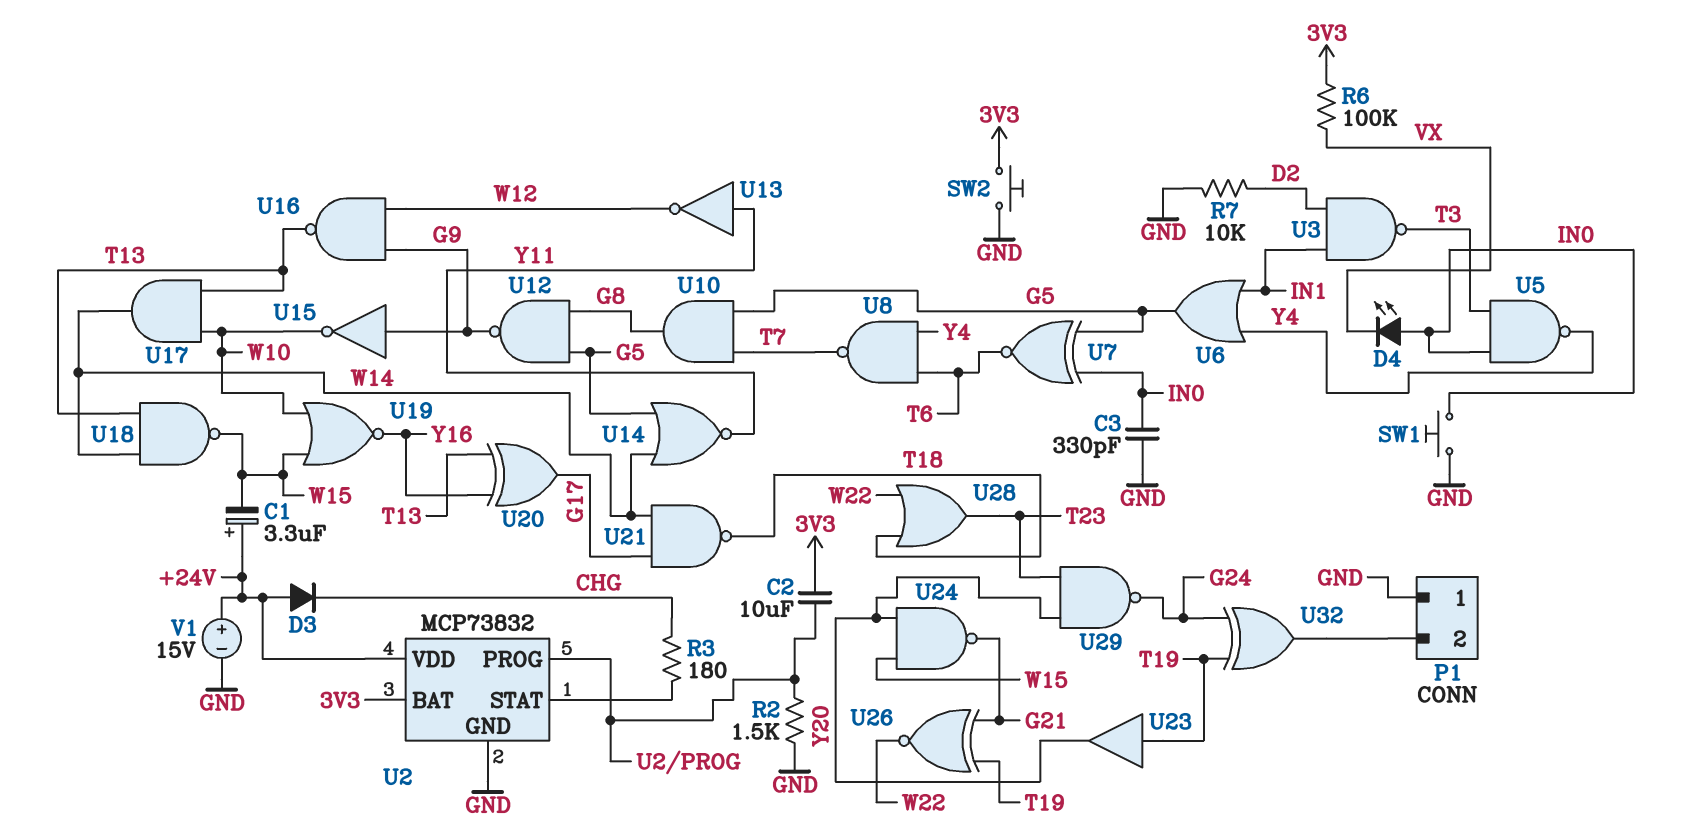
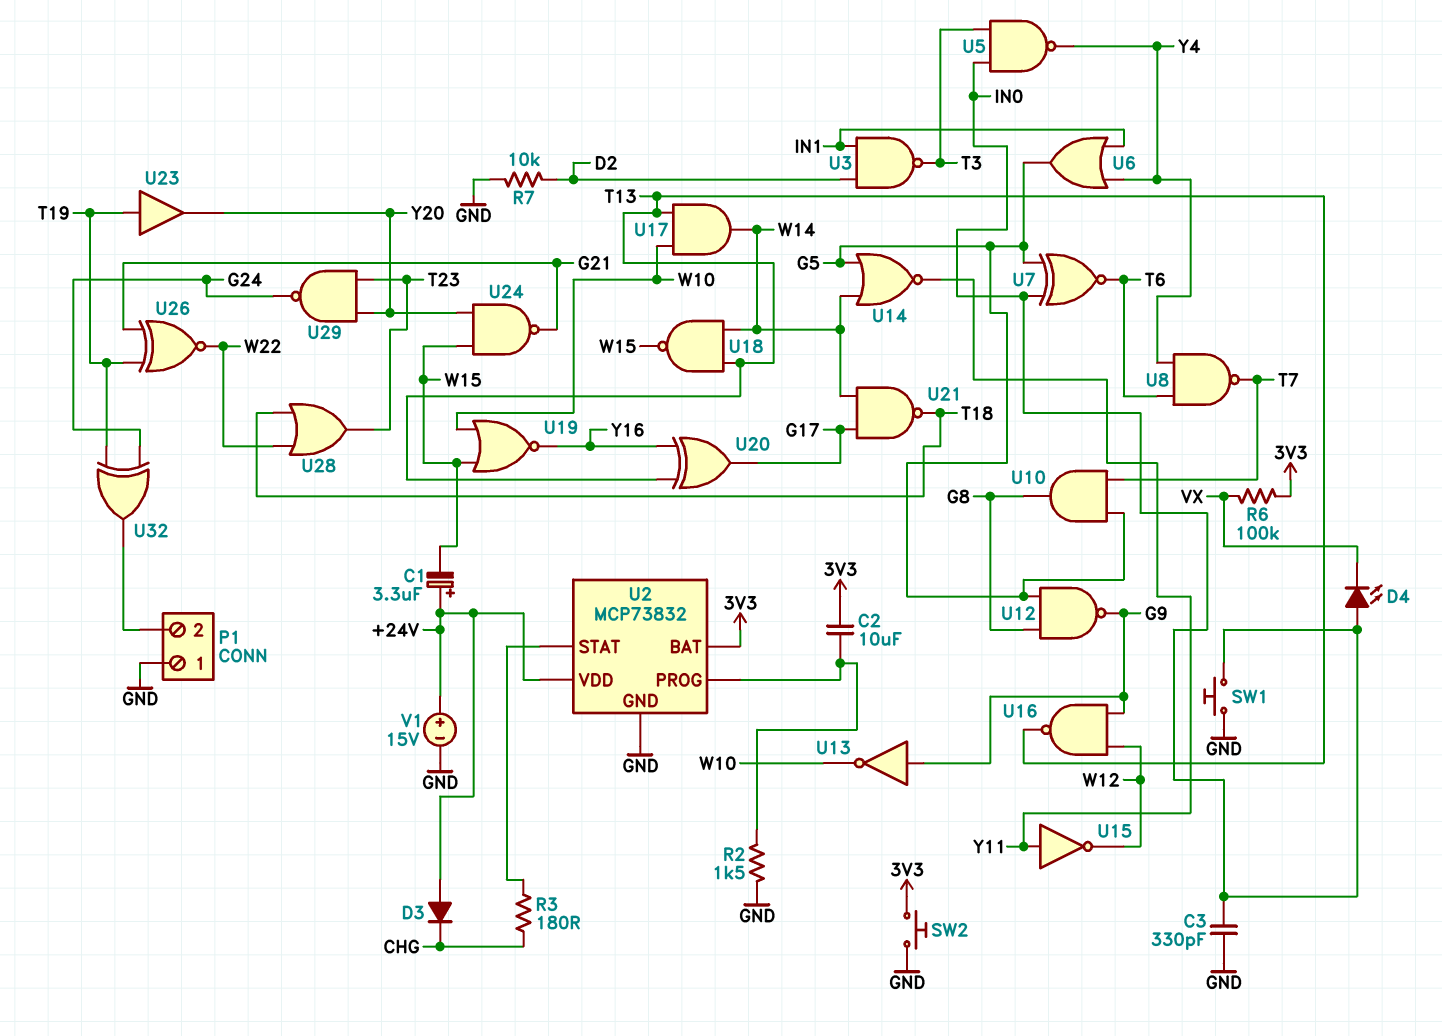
U13: NOT (in Y11, out W12) -> NOT (in G9, out W10)
U15: NOT (in G9, out W10) -> NOT (in Y11, out W12)

